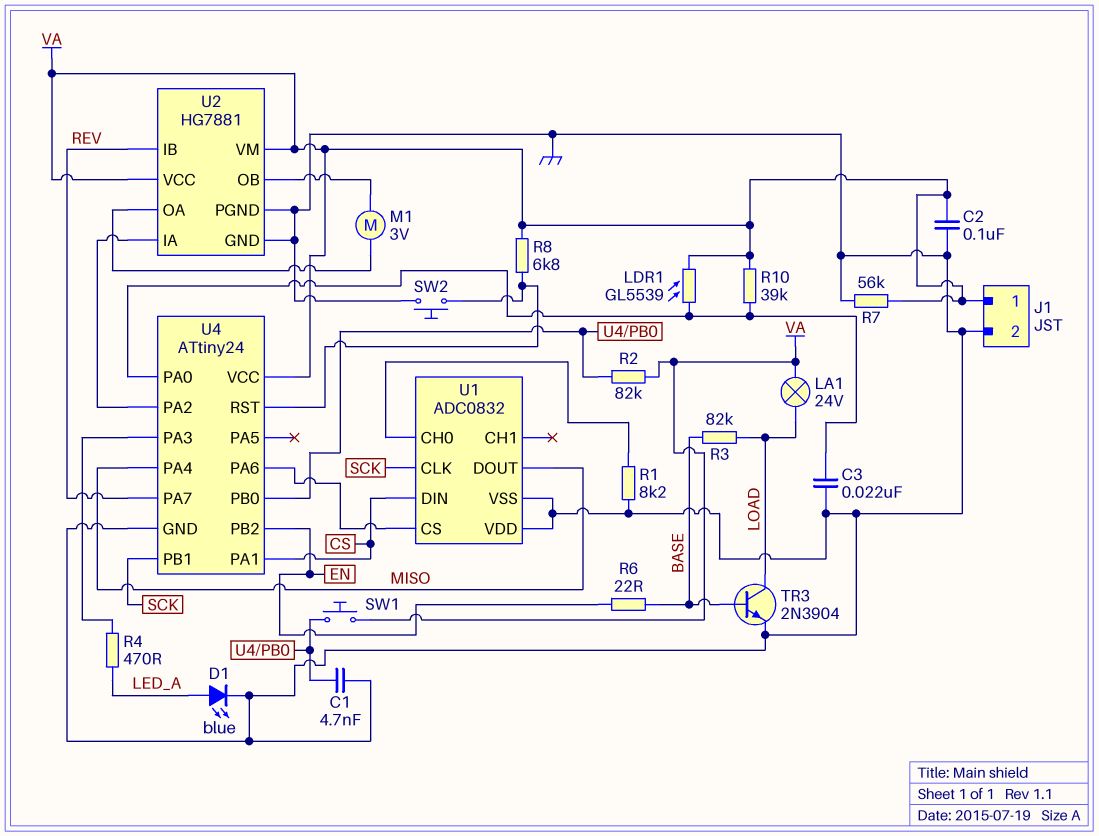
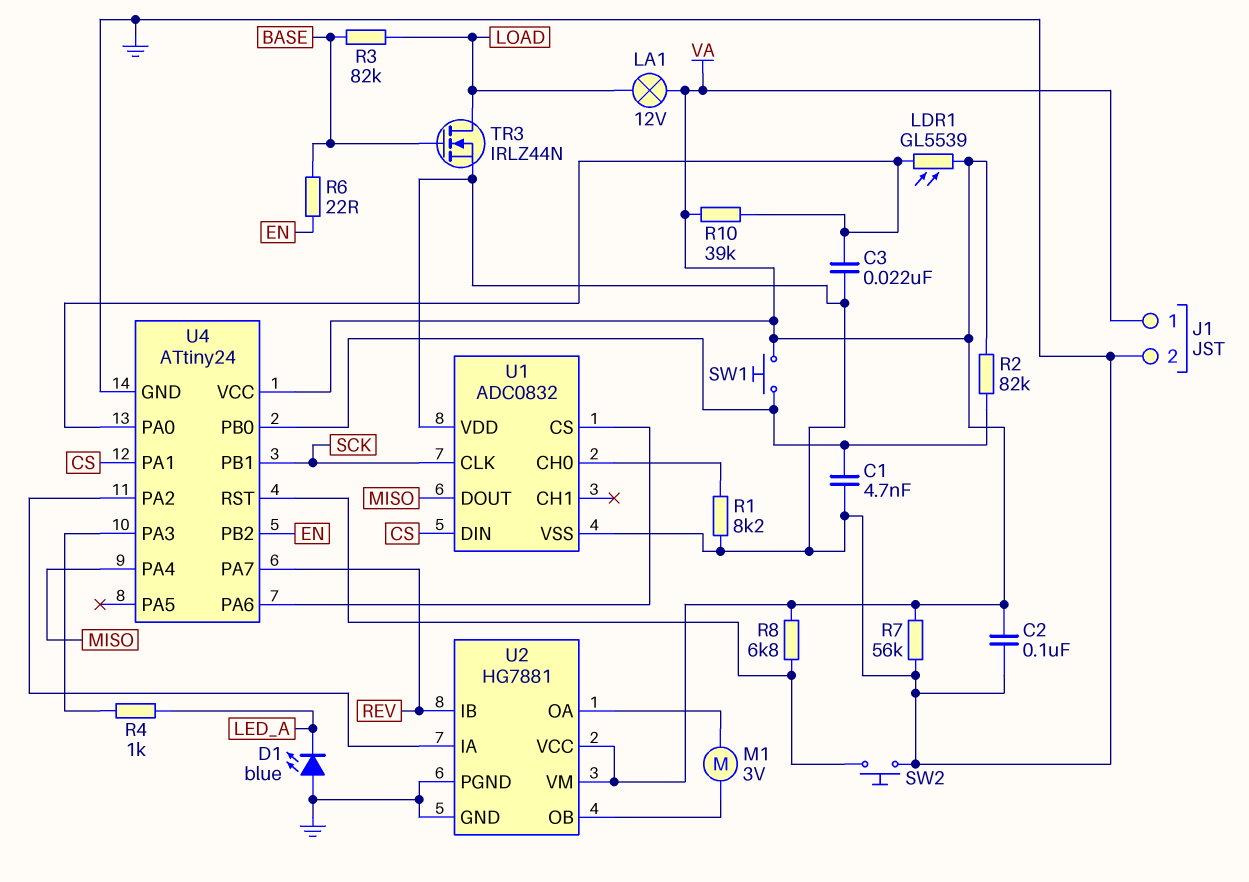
D1: LED blue (A LED_A, K GND) -> LED blue (A GND, K LED_A)
LA1: lamp 24V (LOAD, VA) -> lamp 12V (LOAD, VA)
R4: 470 (LED_A, U4/PA3) -> 1k (LED_A, U4/PA3)
TR3: NPN 2N3904 (B BASE, C LOAD, E GND) -> NMOS IRLZ44N (G BASE, D LOAD, S GND)

